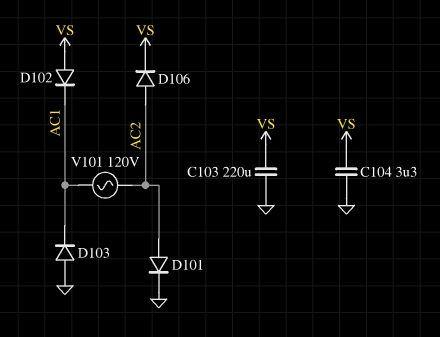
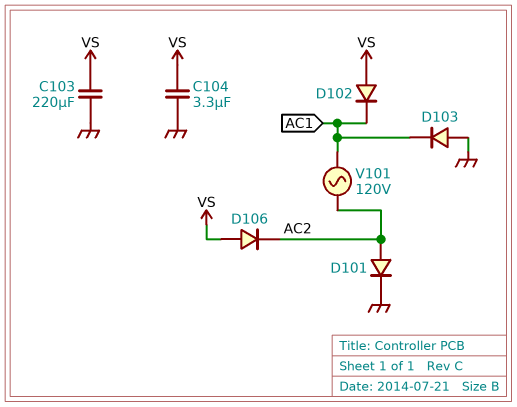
D106: diode (A AC2, K VS) -> diode (A VS, K AC2)

